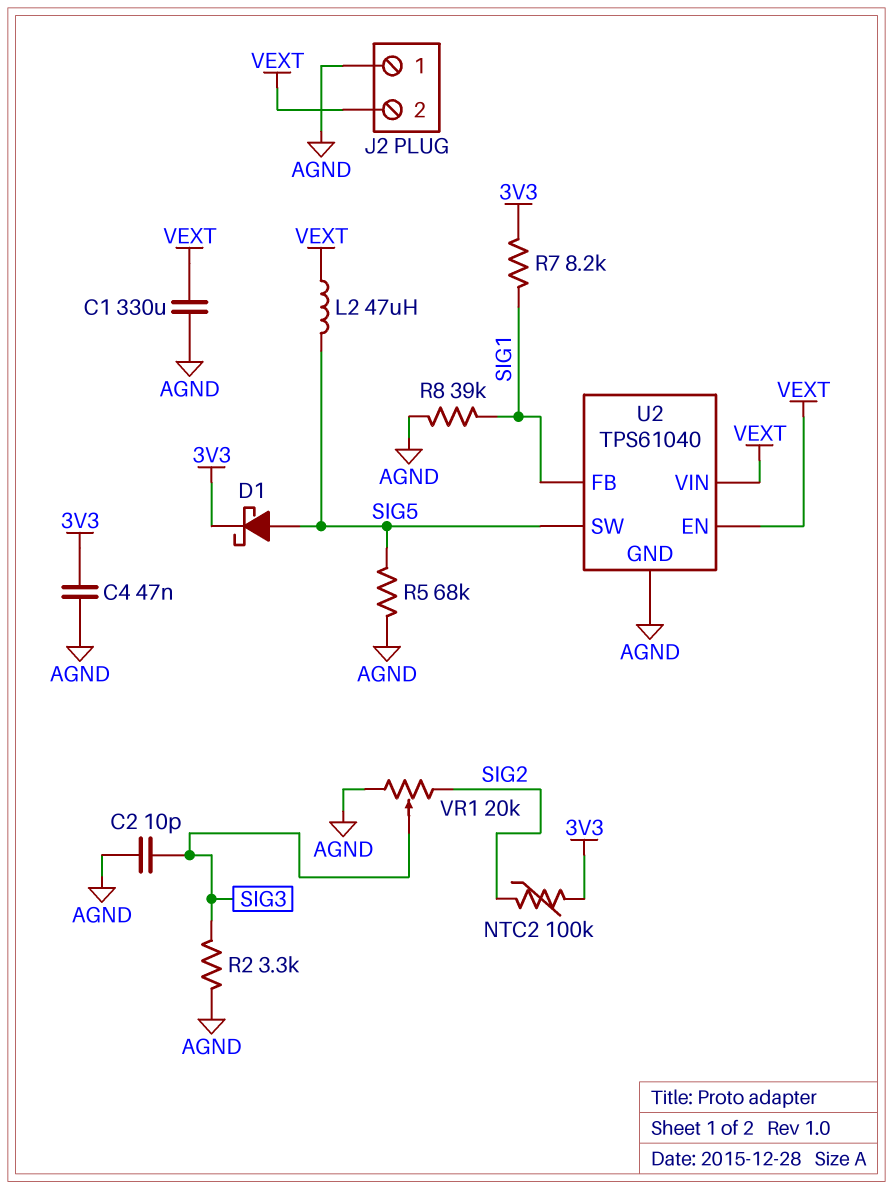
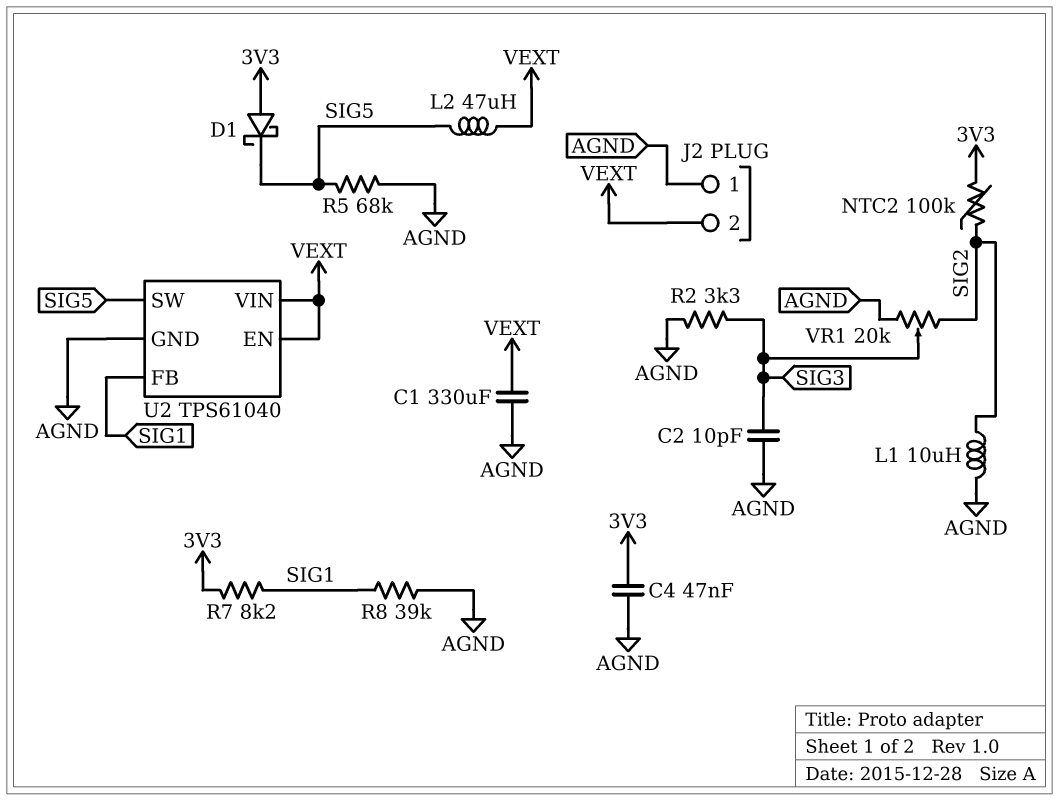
D1: schottky (A SIG5, K 3V3) -> schottky (A 3V3, K SIG5)
L1: none -> 10uH (AGND, SIG2)

